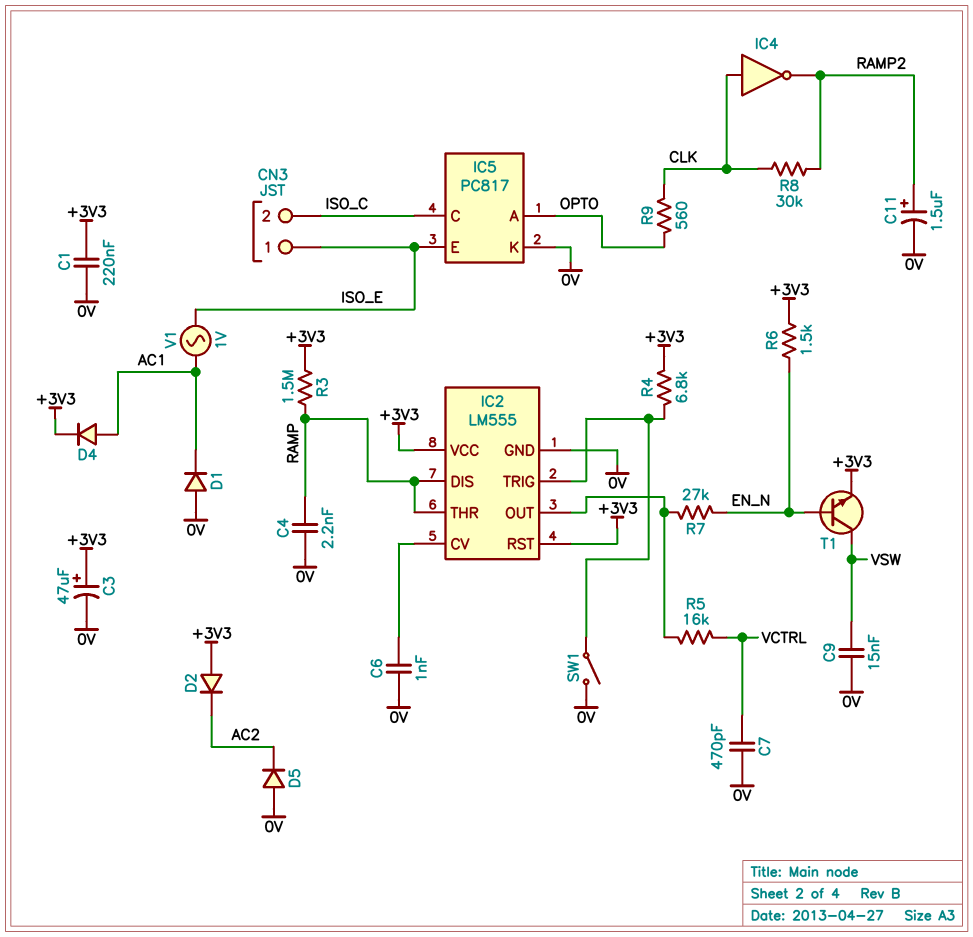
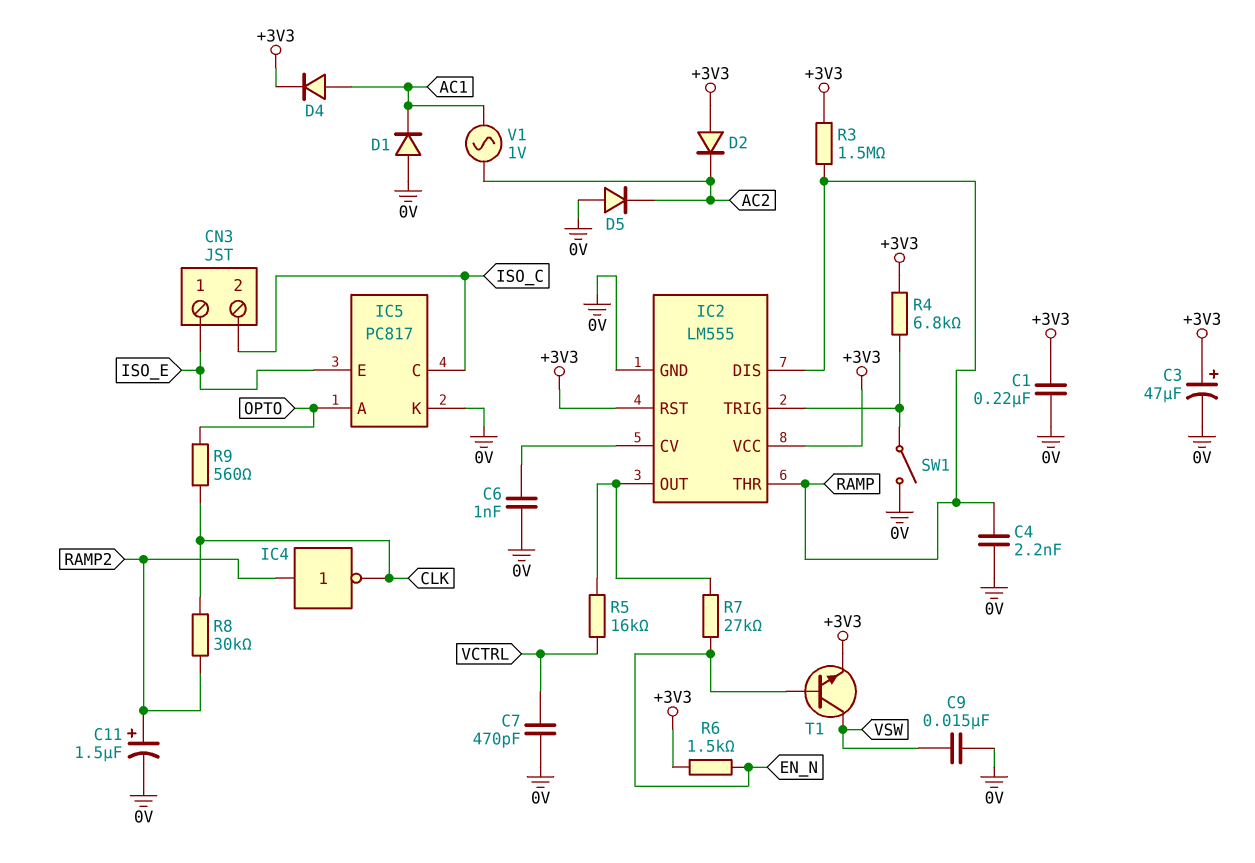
IC4: NOT (in CLK, out RAMP2) -> NOT (in RAMP2, out CLK)
V1: AC 1V (AC1, ISO_E) -> AC 1V (AC1, AC2)

